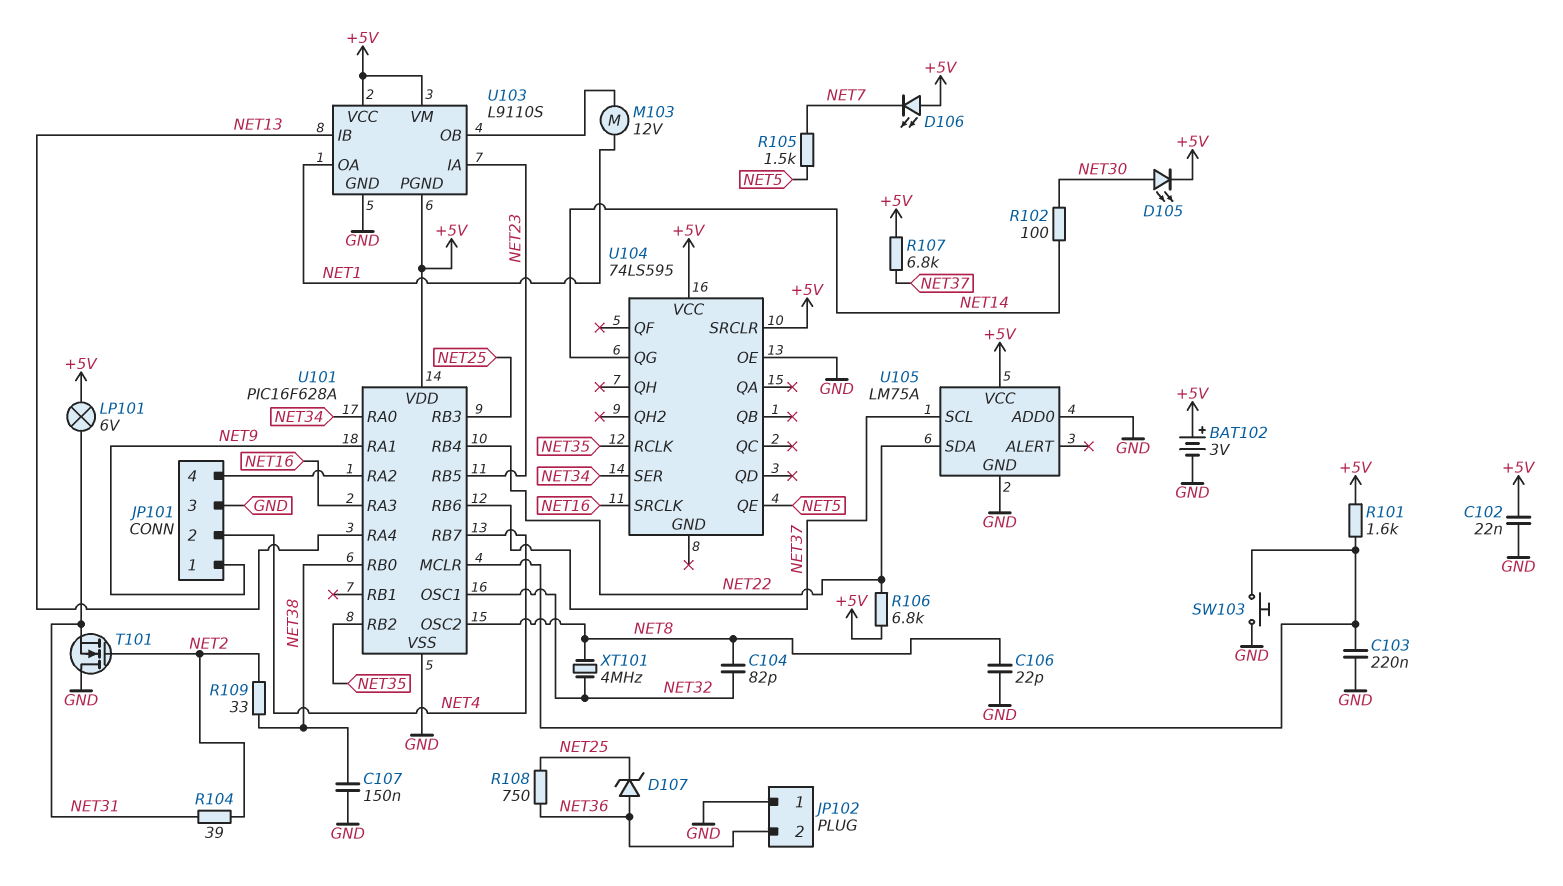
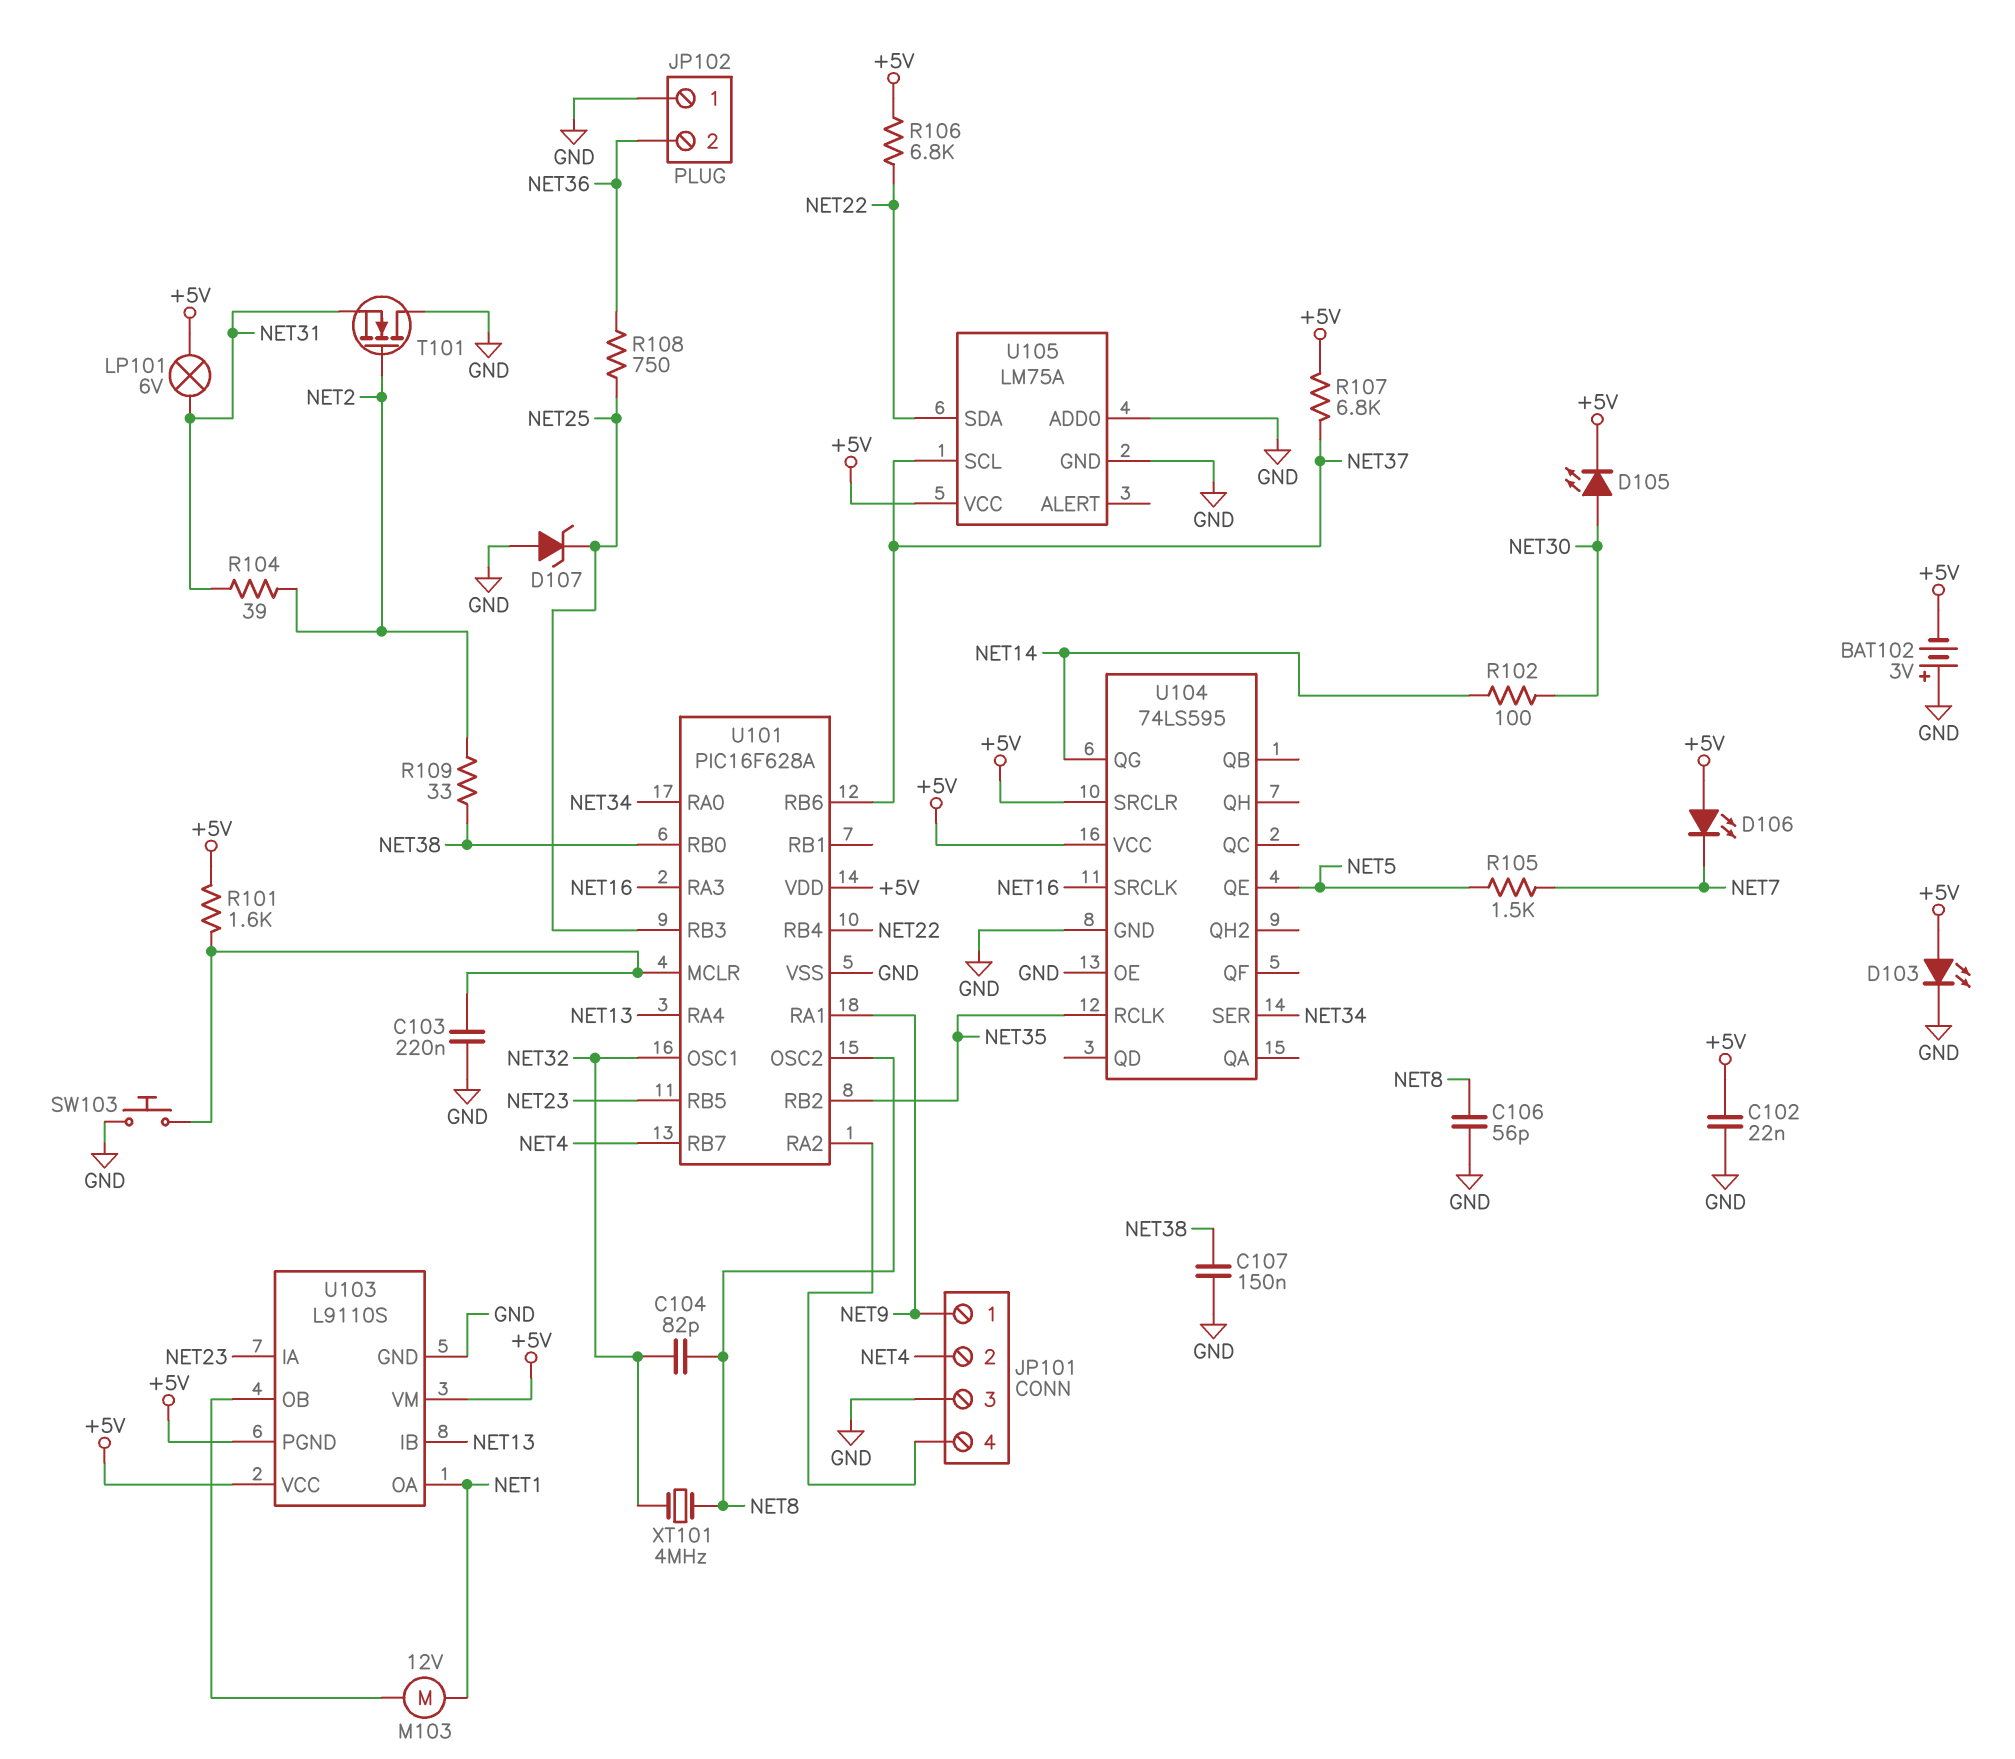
BAT102: 3V (plus +5V, minus GND) -> 3V (plus GND, minus +5V)
C106: 22pF (GND, NET8) -> 56pF (GND, NET8)
D103: none -> LED (A +5V, K GND)
D107: zener (A NET36, K NET25) -> zener (A GND, K NET25)
U104 pin GND: none -> GND

